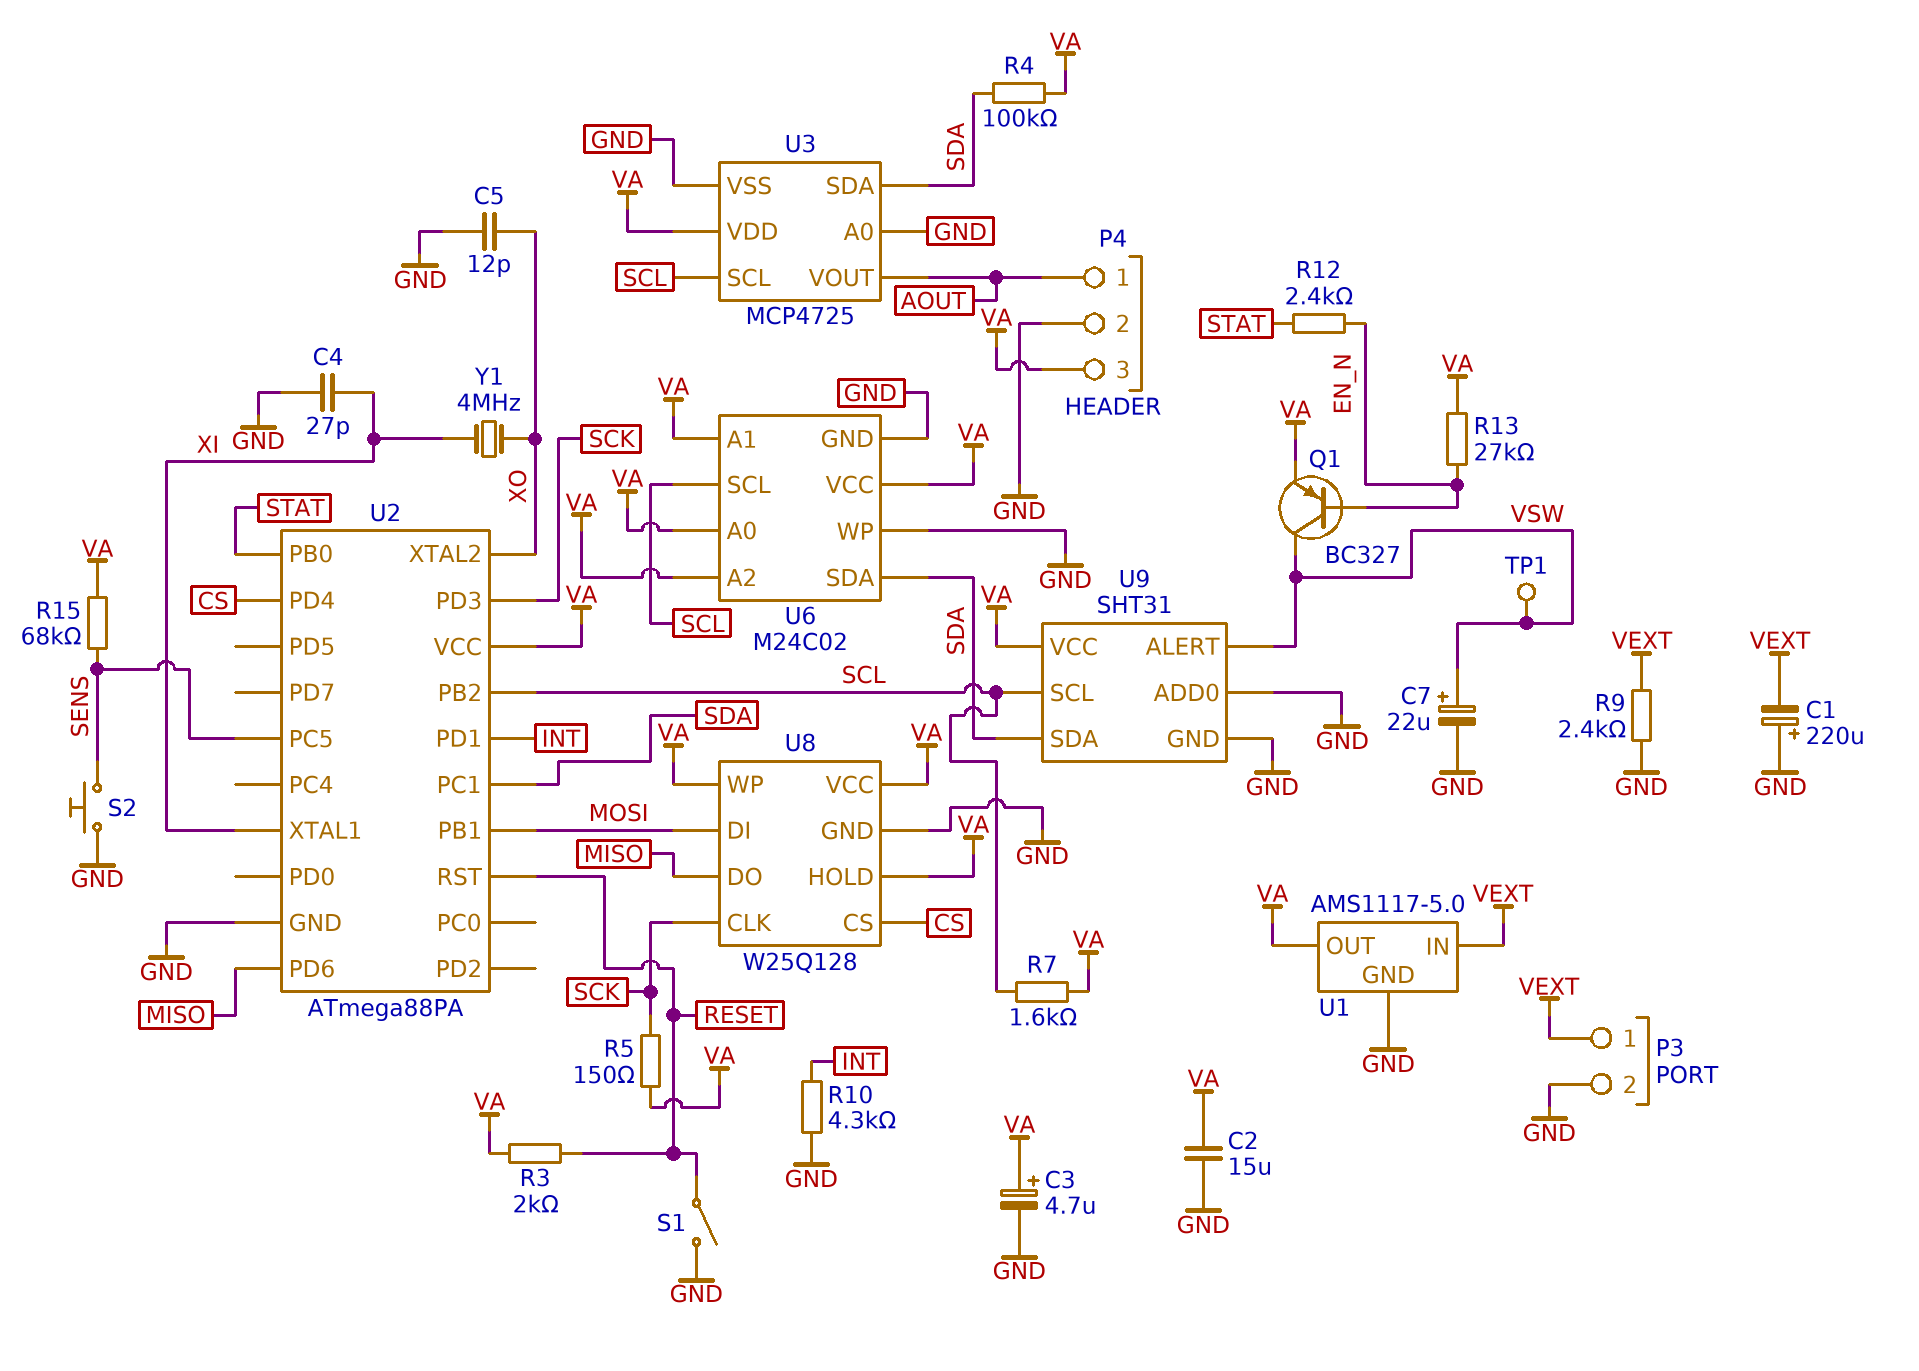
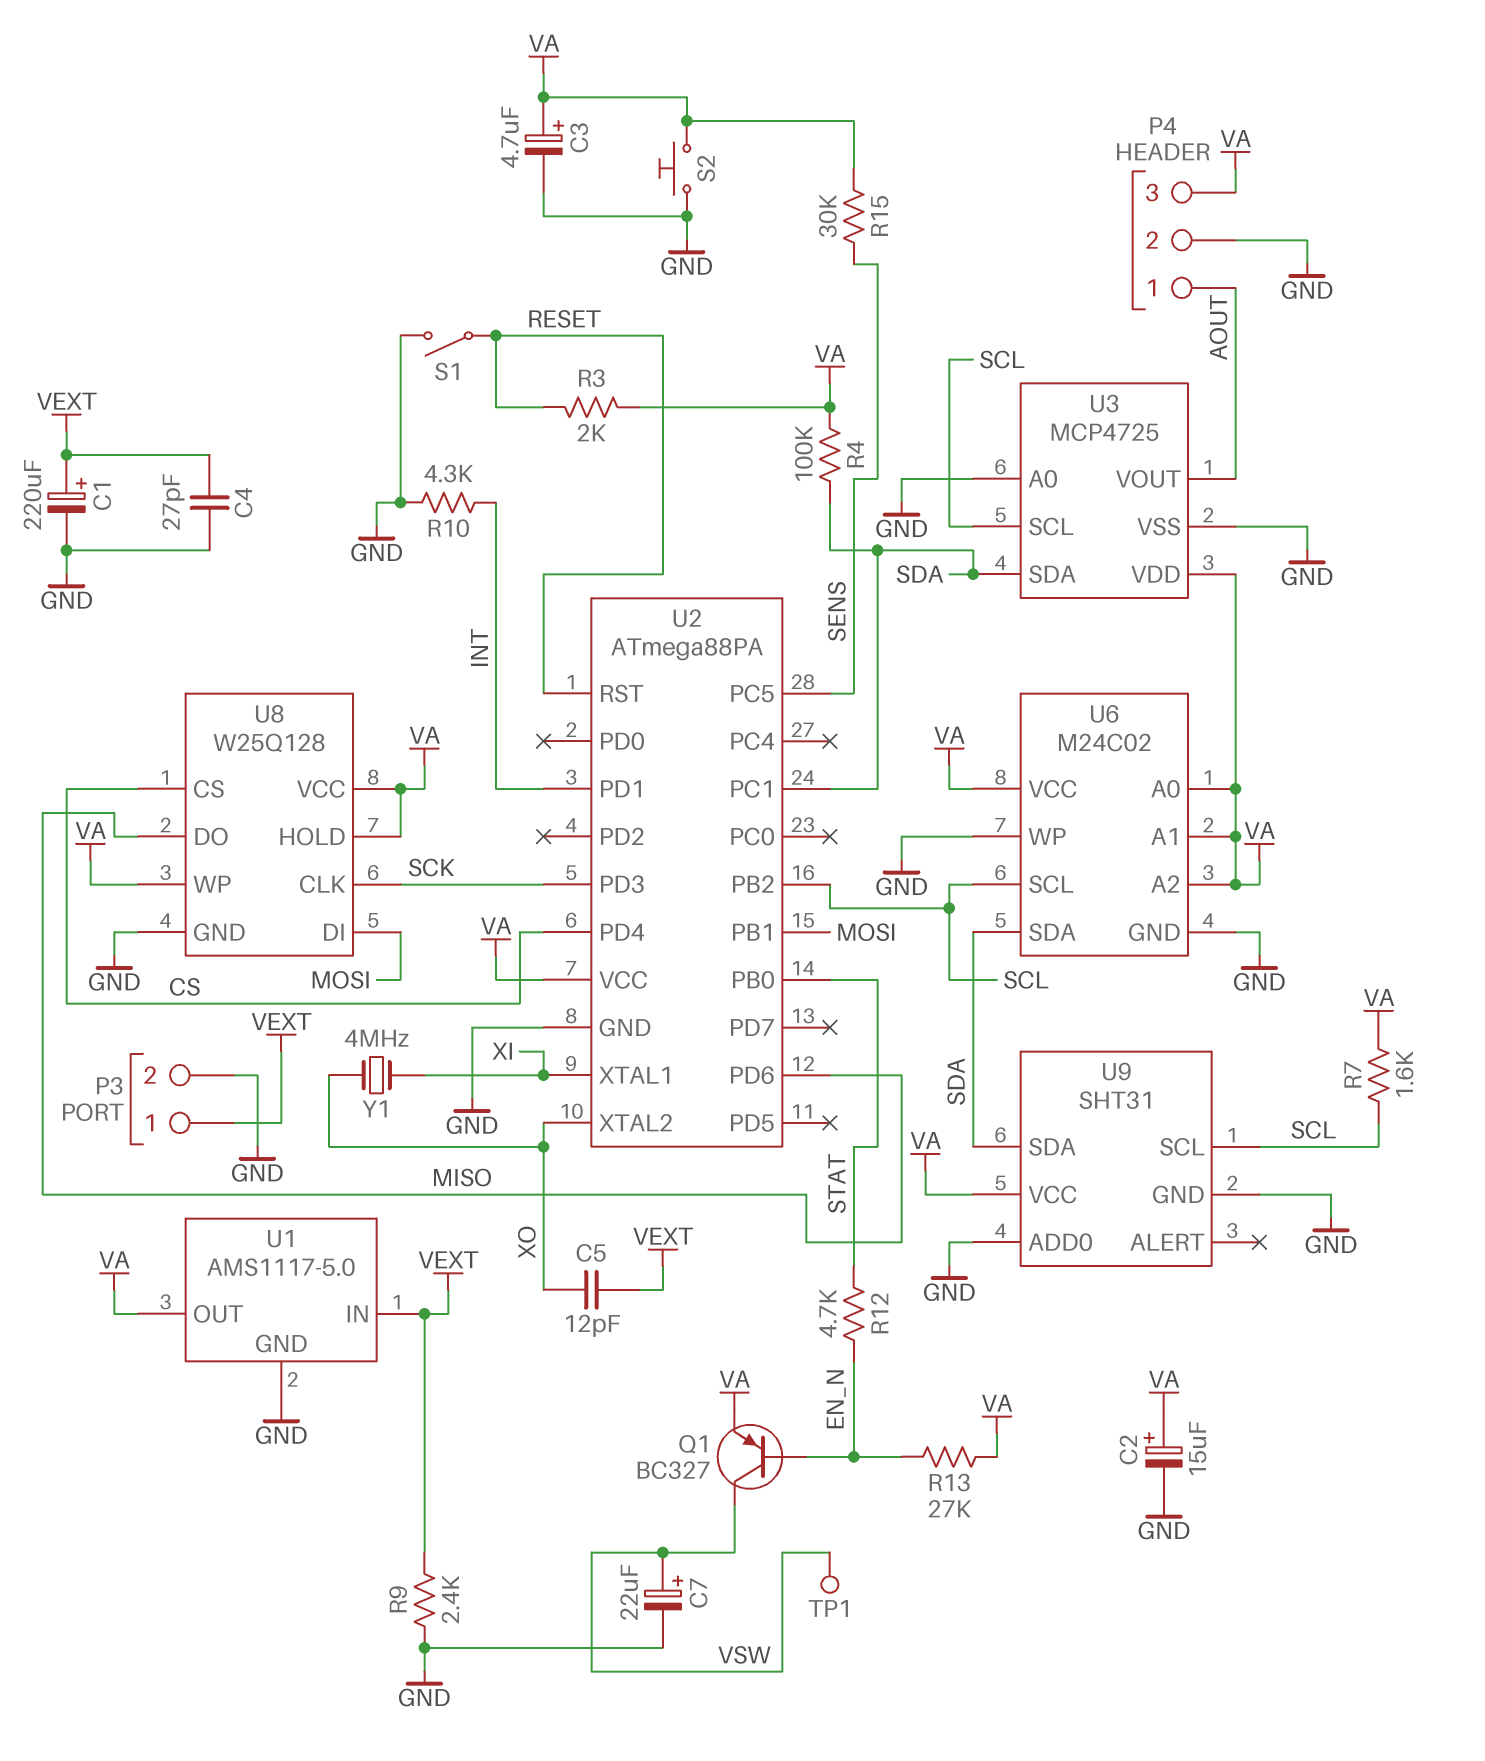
C1: 220uF (plus GND, minus VEXT) -> 220uF (plus VEXT, minus GND)
C2: 15uF (GND, VA) -> 15uF (plus VA, minus GND)
C4: 27pF (GND, XI) -> 27pF (GND, VEXT)
C5: 12pF (GND, XO) -> 12pF (VEXT, XO)
R5: 150 (SCK, VA) -> none
R12: 2.4k (EN_N, STAT) -> 4.7k (EN_N, STAT)
R15: 68k (SENS, VA) -> 30k (SENS, VA)
S2: button (GND, SENS) -> button (GND, VA)
U9 pin ALERT: VSW -> none

